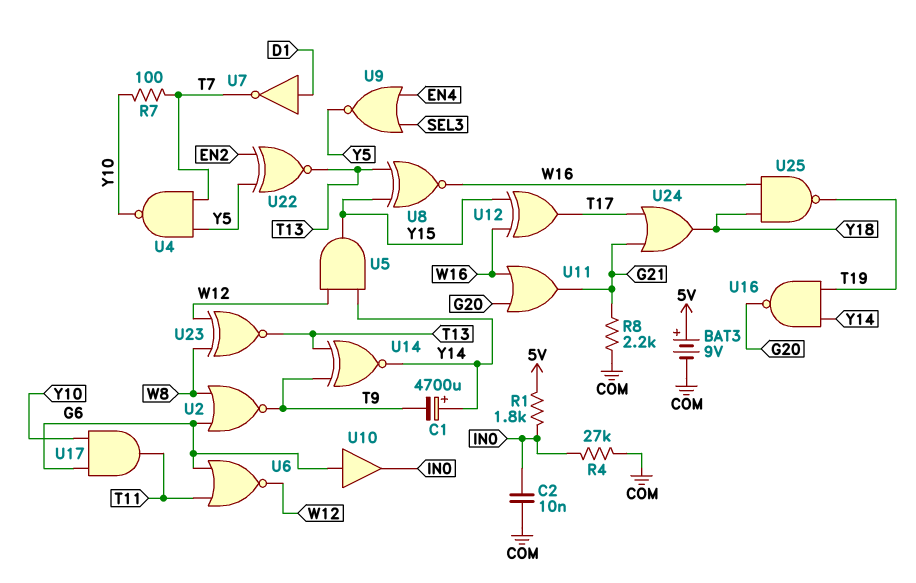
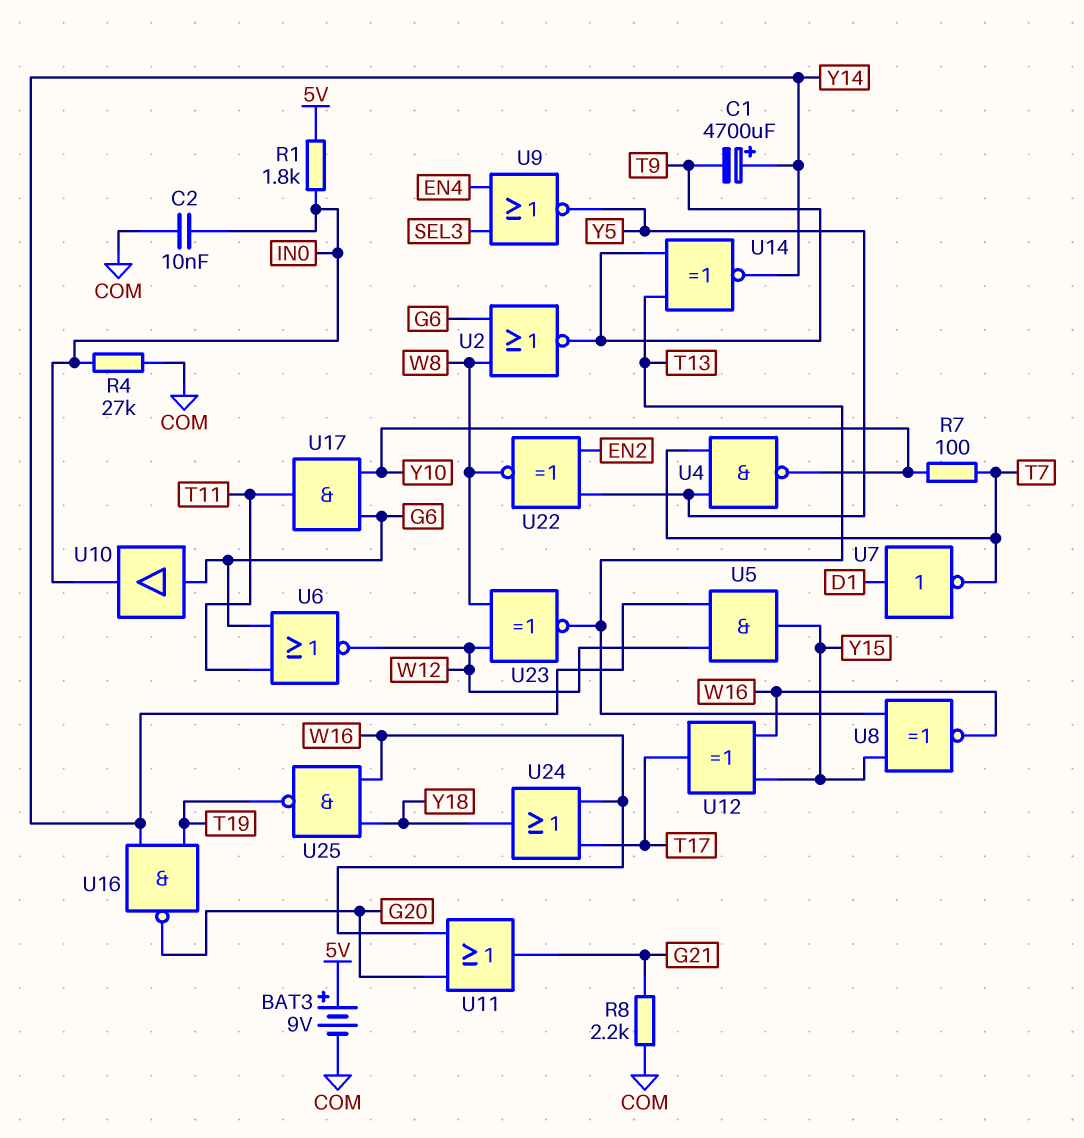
U22: XNOR (in EN2, in Y5, out T13) -> XNOR (in EN2, in Y5, out W8)
U24: OR (in G21, in T17, out Y18) -> OR (in T17, in W16, out Y18)

